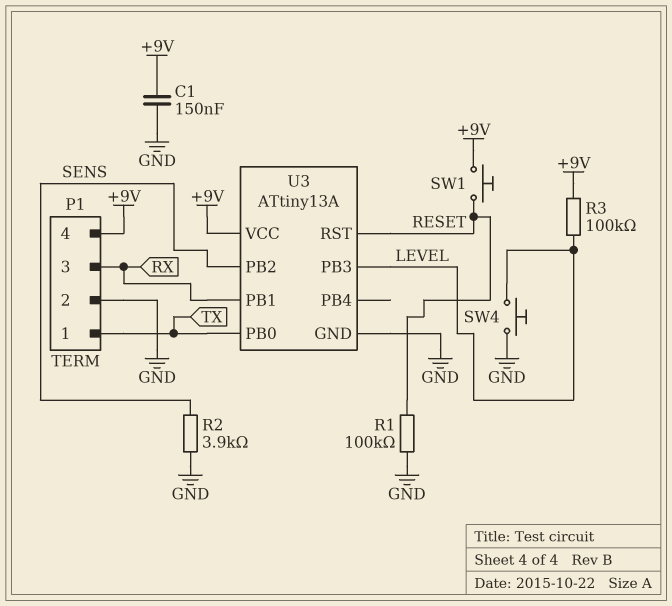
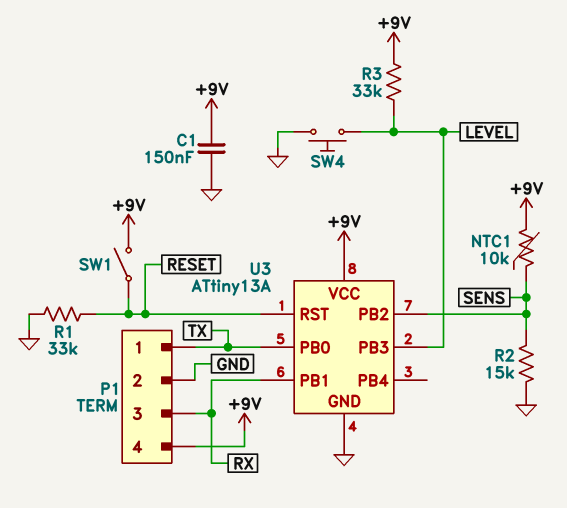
NTC1: none -> 10k (+9V, SENS)
R1: 100k (GND, RESET) -> 33k (GND, RESET)
R2: 3.9k (GND, SENS) -> 15k (GND, SENS)
R3: 100k (+9V, LEVEL) -> 33k (+9V, LEVEL)
SW1: button (+9V, RESET) -> switch (+9V, RESET)

